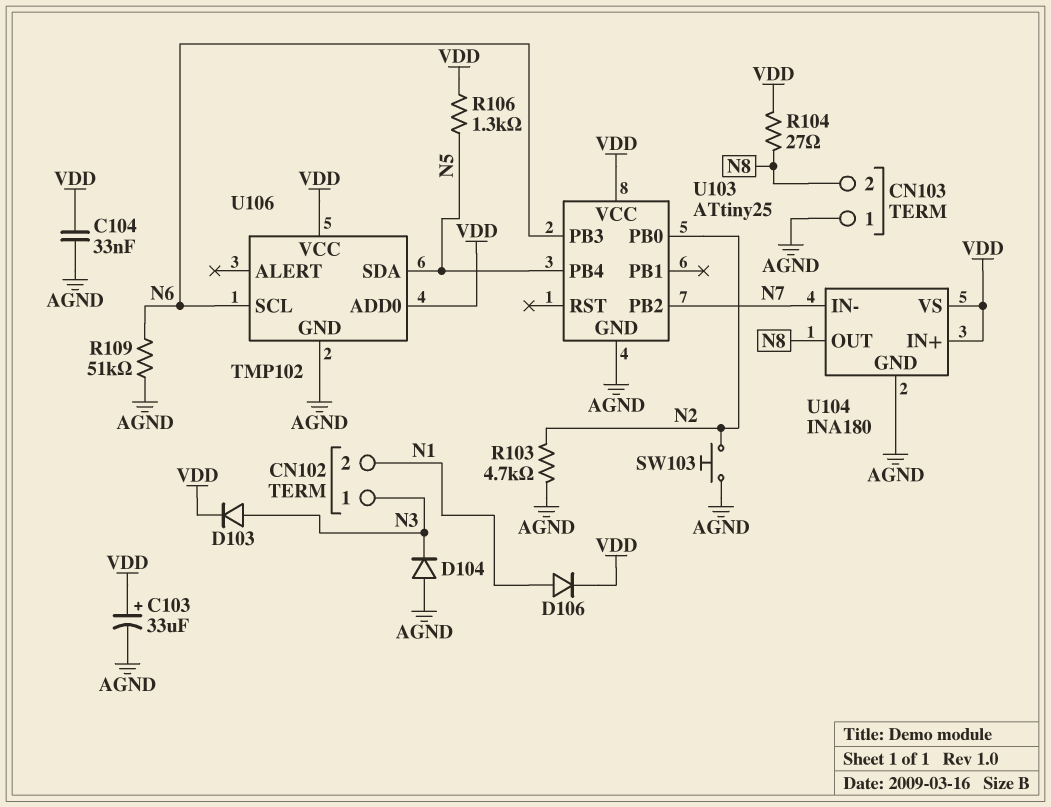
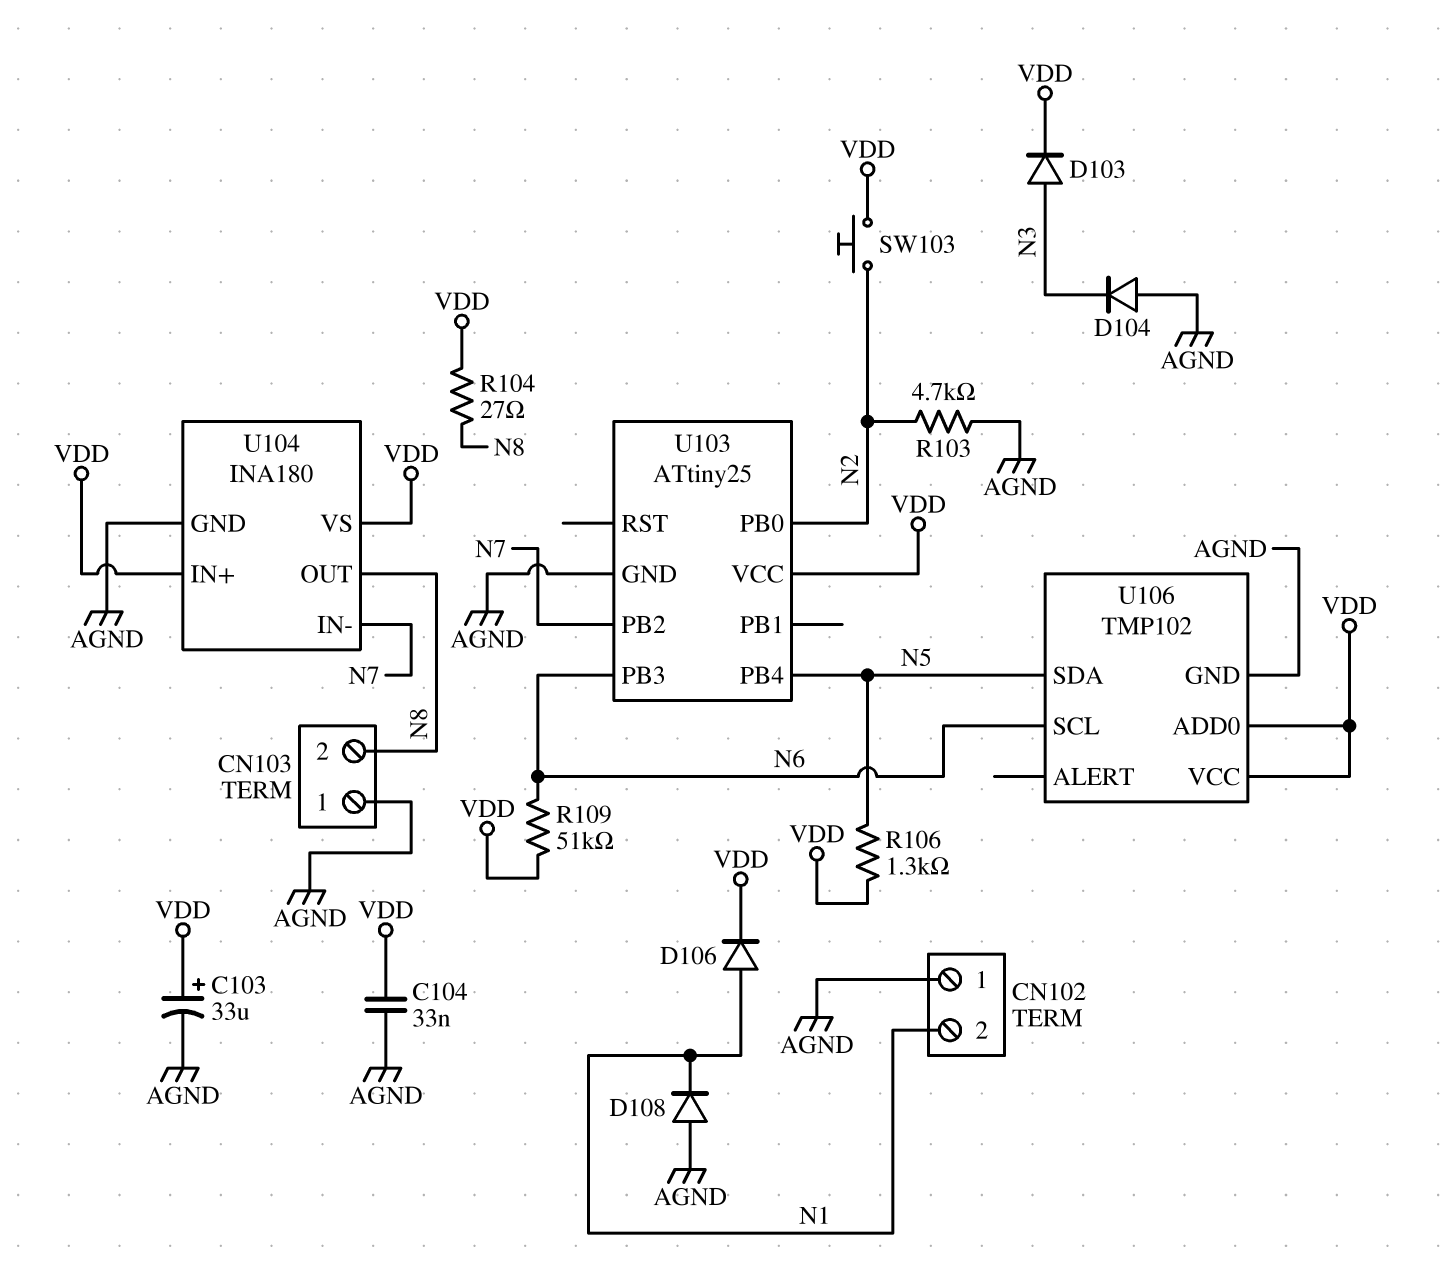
CN102 pin 1: N3 -> AGND
D108: none -> diode (A AGND, K N1)
R109: 51k (AGND, N6) -> 51k (N6, VDD)
SW103: button (AGND, N2) -> button (N2, VDD)

